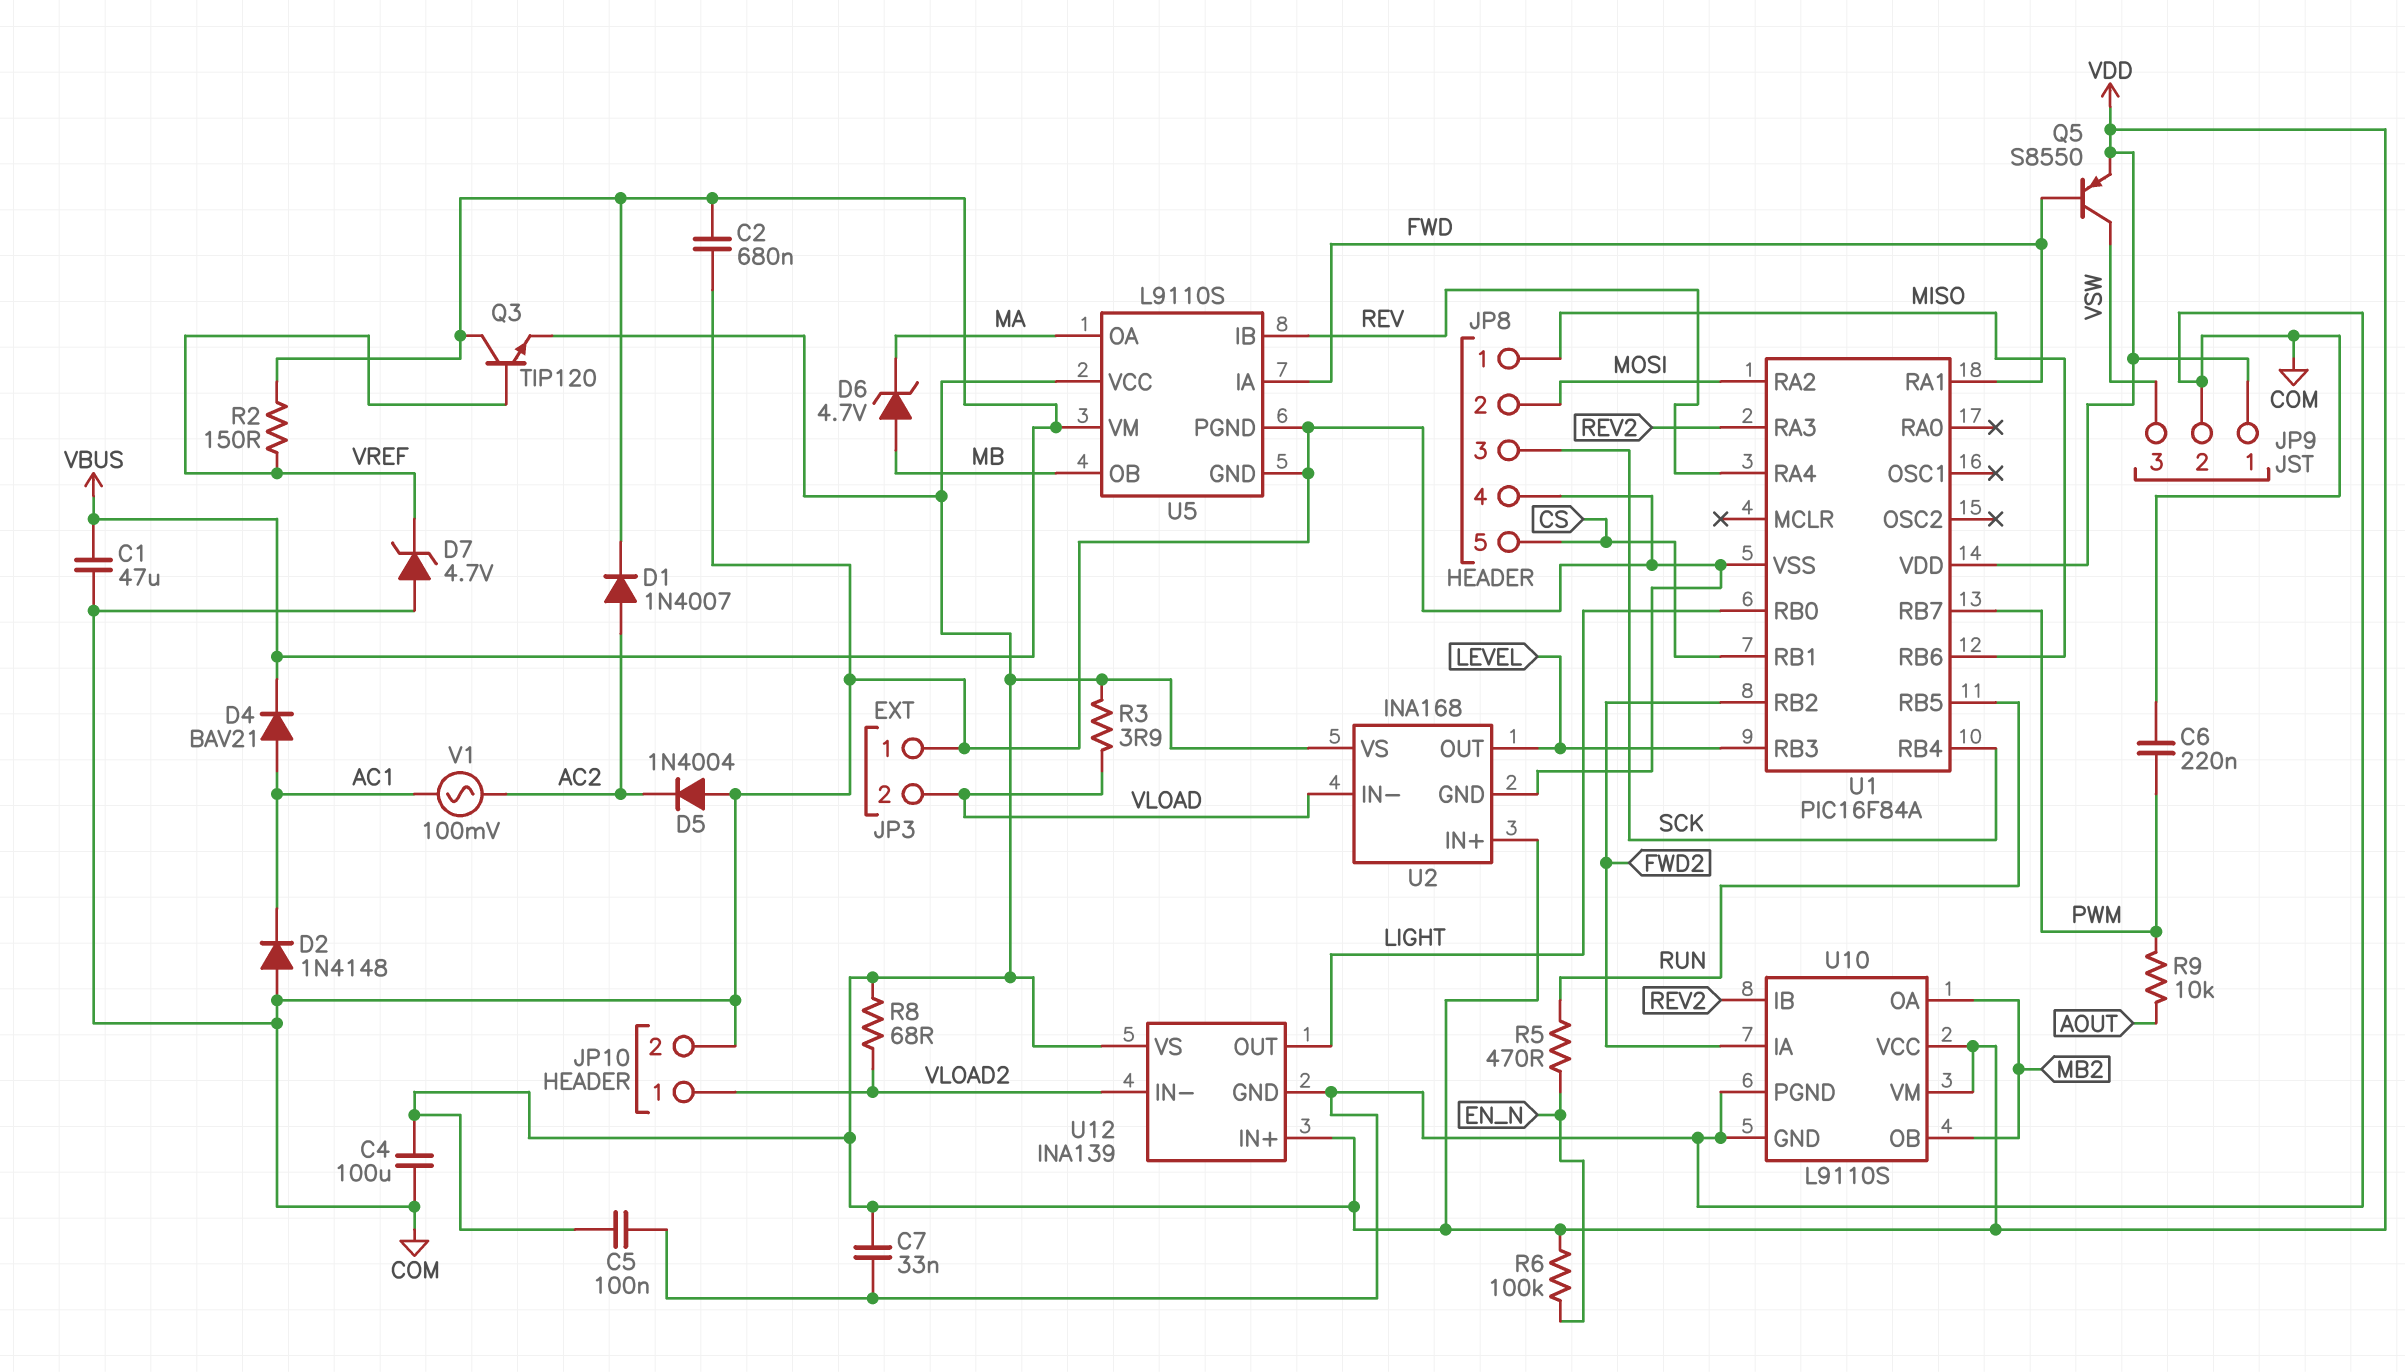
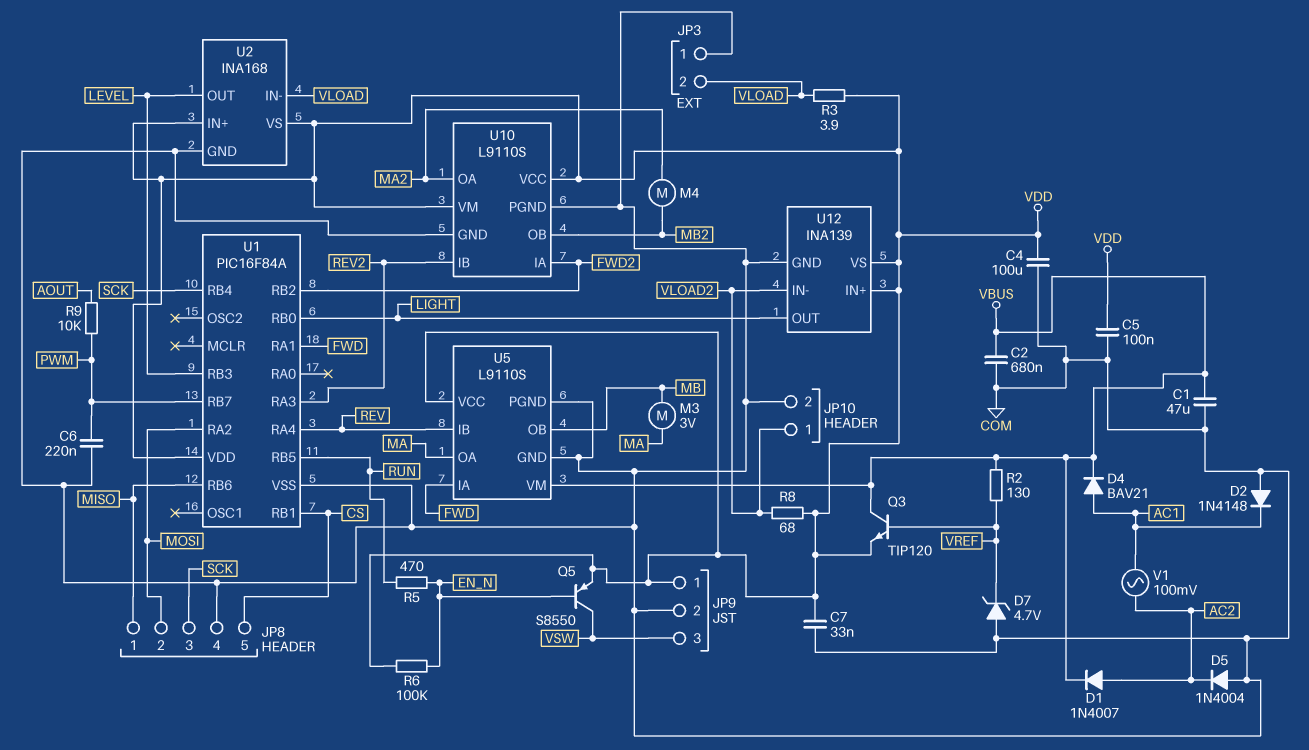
D6: zener 4.7V (A MB, K MA) -> none
M3: none -> motor 3V (MA, MB)
M4: none -> motor (MA2, MB2)
Q5: PNP S8550 (B FWD, C VSW, E VDD) -> PNP S8550 (B EN_N, C VSW, E VDD)
R2: 150 (VBUS, VREF) -> 130 (VBUS, VREF)
U10 pin OA: MB2 -> MA2

